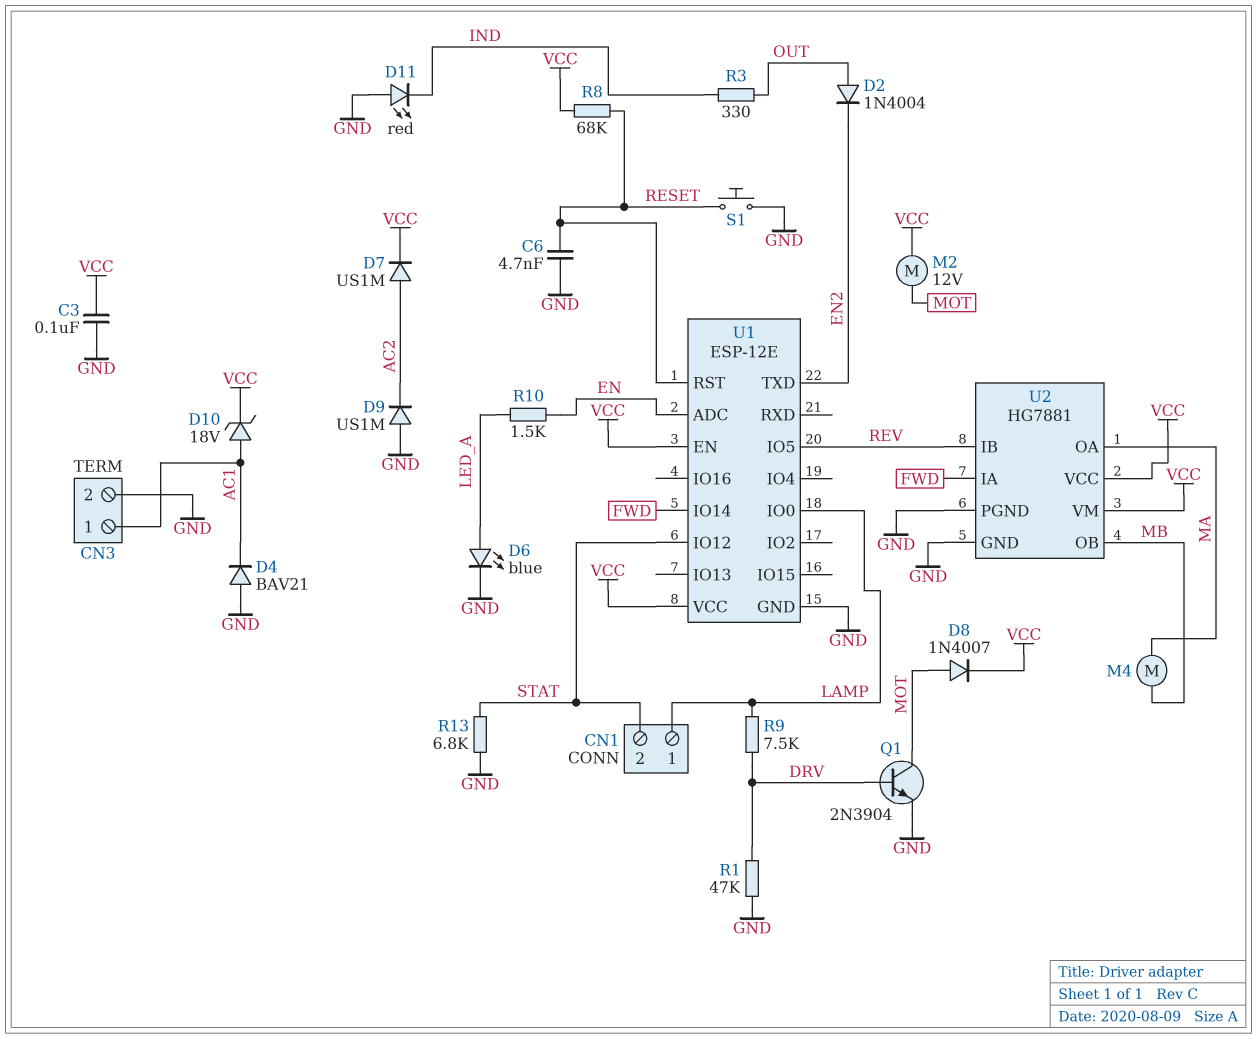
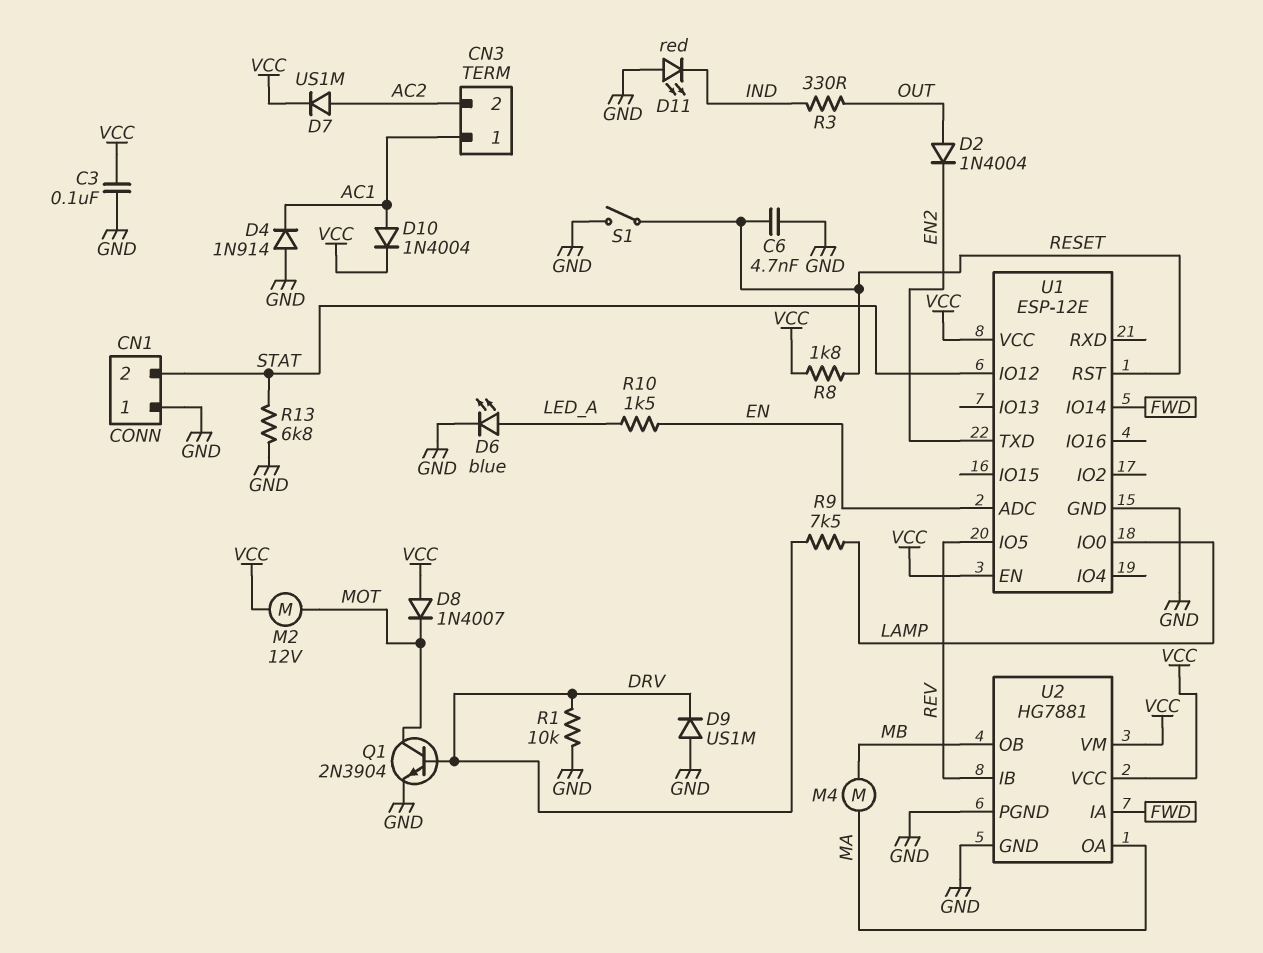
CN1 pin 1: LAMP -> GND
CN3 pin 2: GND -> AC2
D4: diode BAV21 (A GND, K AC1) -> diode 1N914 (A GND, K AC1)
D8: diode 1N4007 (A MOT, K VCC) -> diode 1N4007 (A VCC, K MOT)
D9: diode US1M (A GND, K AC2) -> diode US1M (A GND, K DRV)
D10: zener 18V (A AC1, K VCC) -> diode 1N4004 (A AC1, K VCC)
R1: 47k (DRV, GND) -> 10k (DRV, GND)
R8: 68k (RESET, VCC) -> 1.8k (RESET, VCC)
S1: button (GND, RESET) -> switch (GND, RESET)

